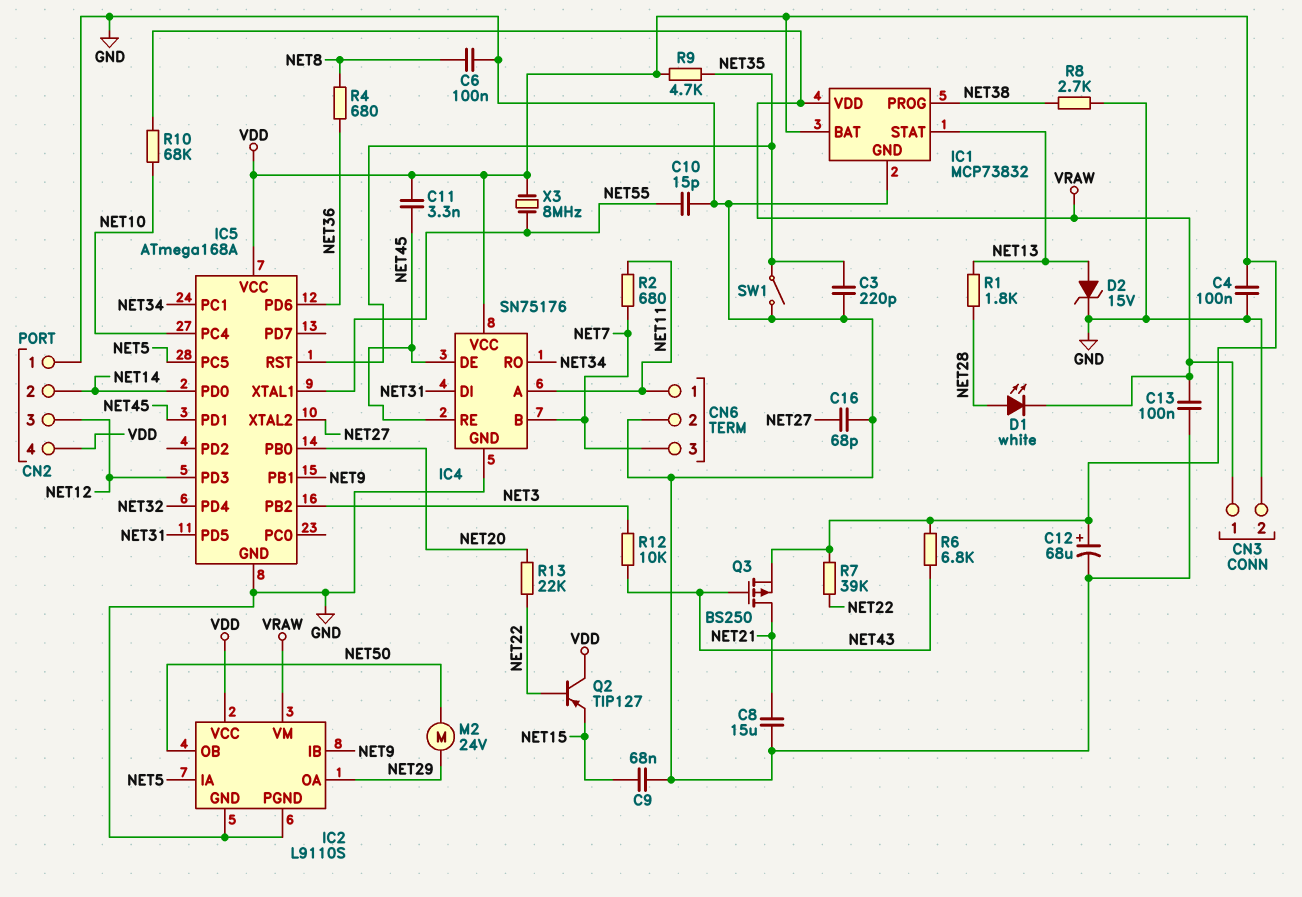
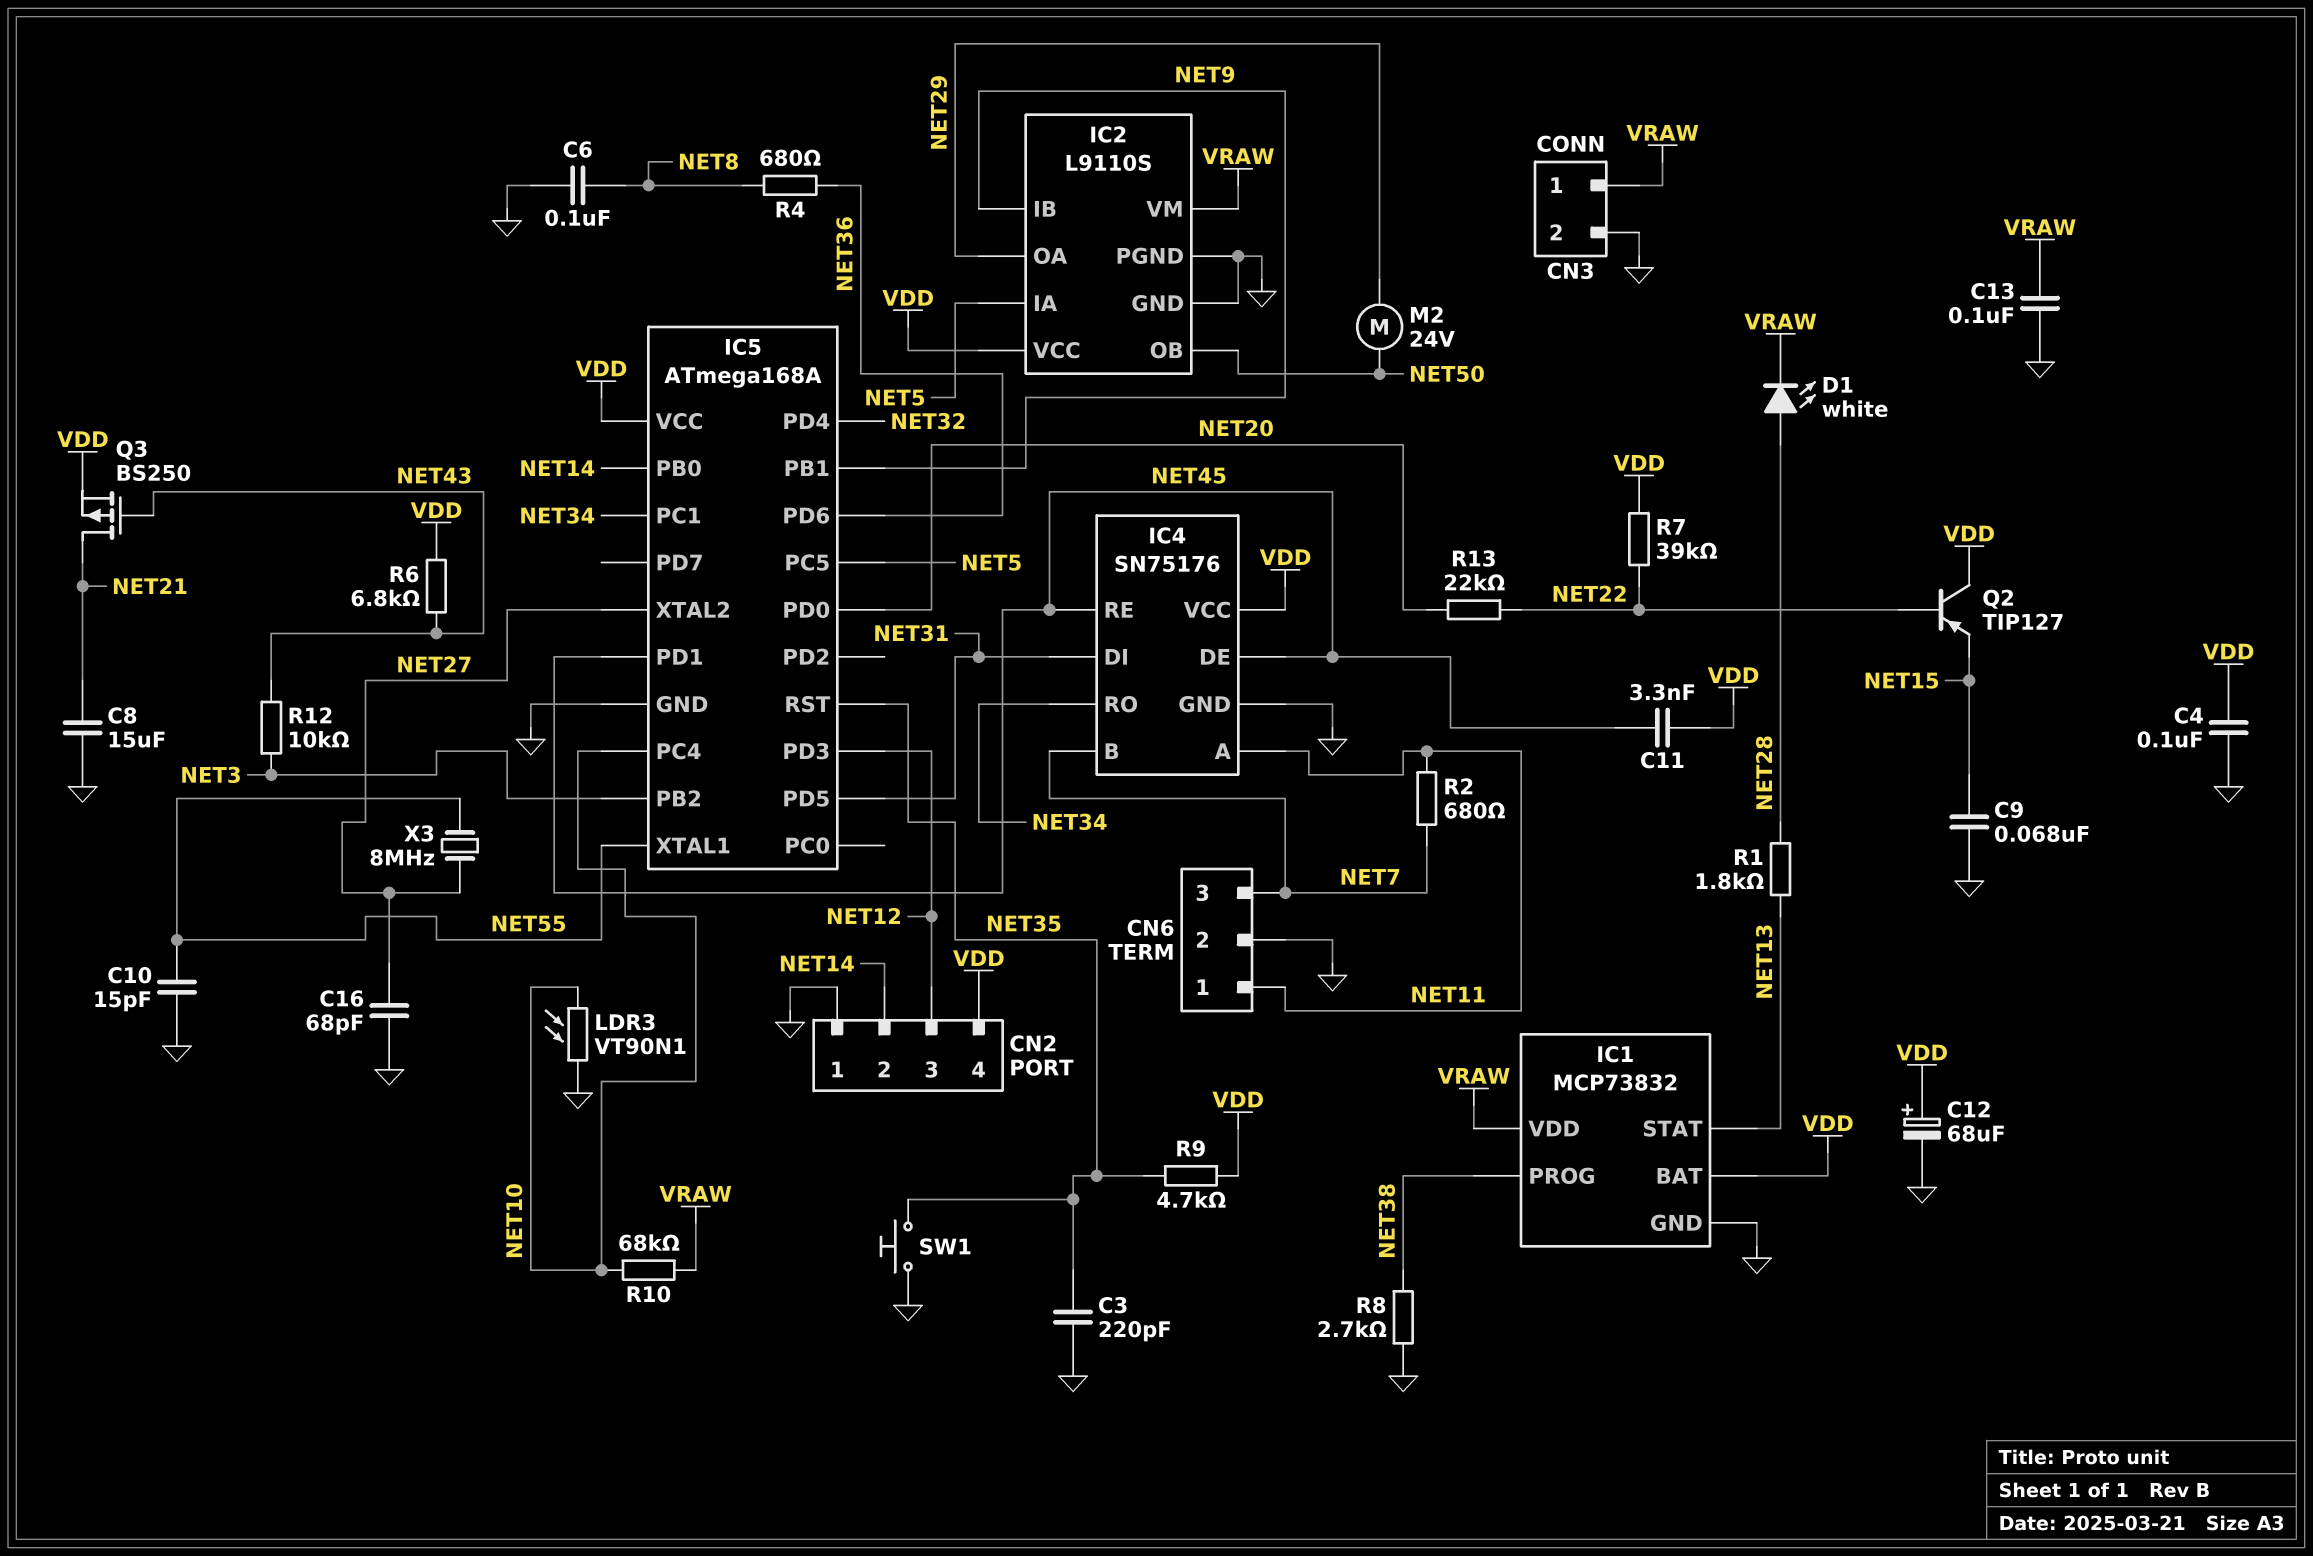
D2: zener 15V (A NET13, K GND) -> none
IC5 pin PB0: NET20 -> NET14
IC5 pin PD0: NET14 -> NET20
LDR3: none -> VT90N1 (GND, NET10)
SW1: switch (GND, NET35) -> button (GND, NET35)
X3: 8MHz (NET55, VDD) -> 8MHz (NET27, NET55)

